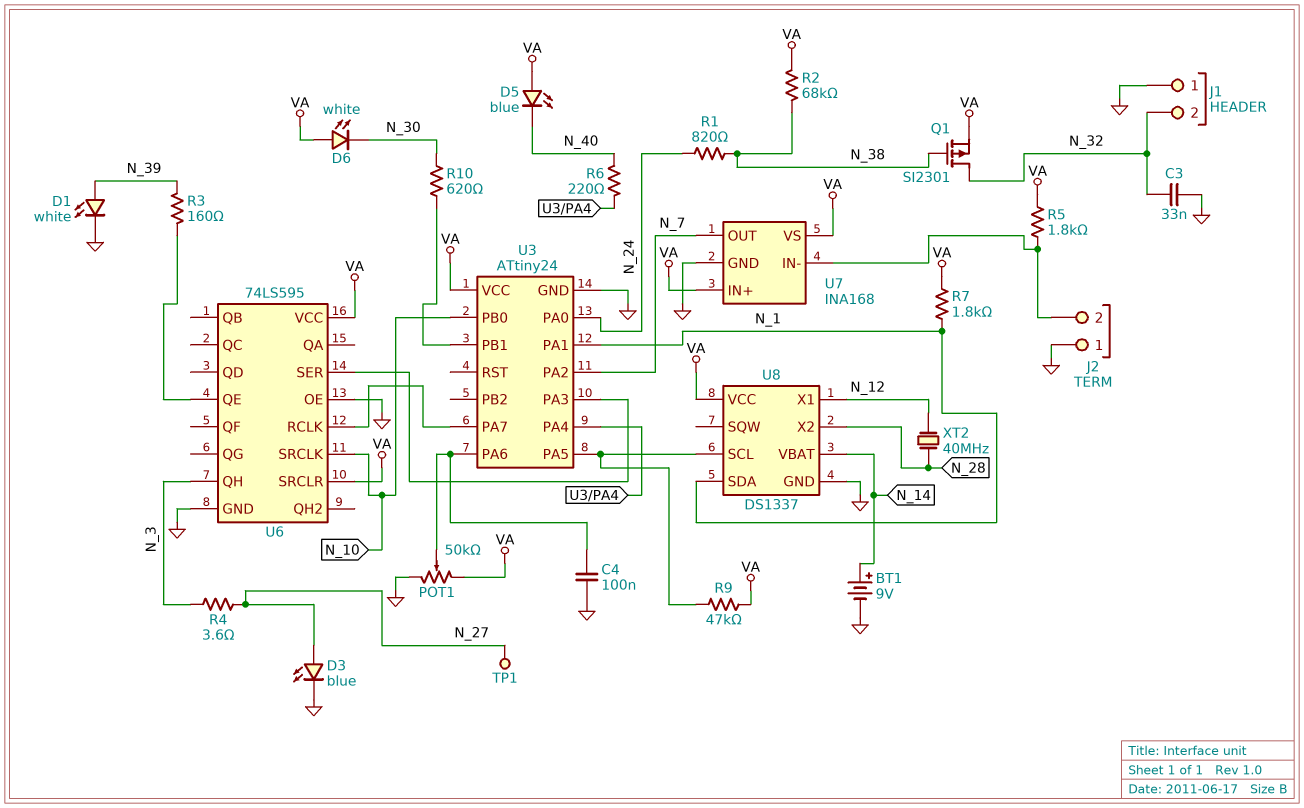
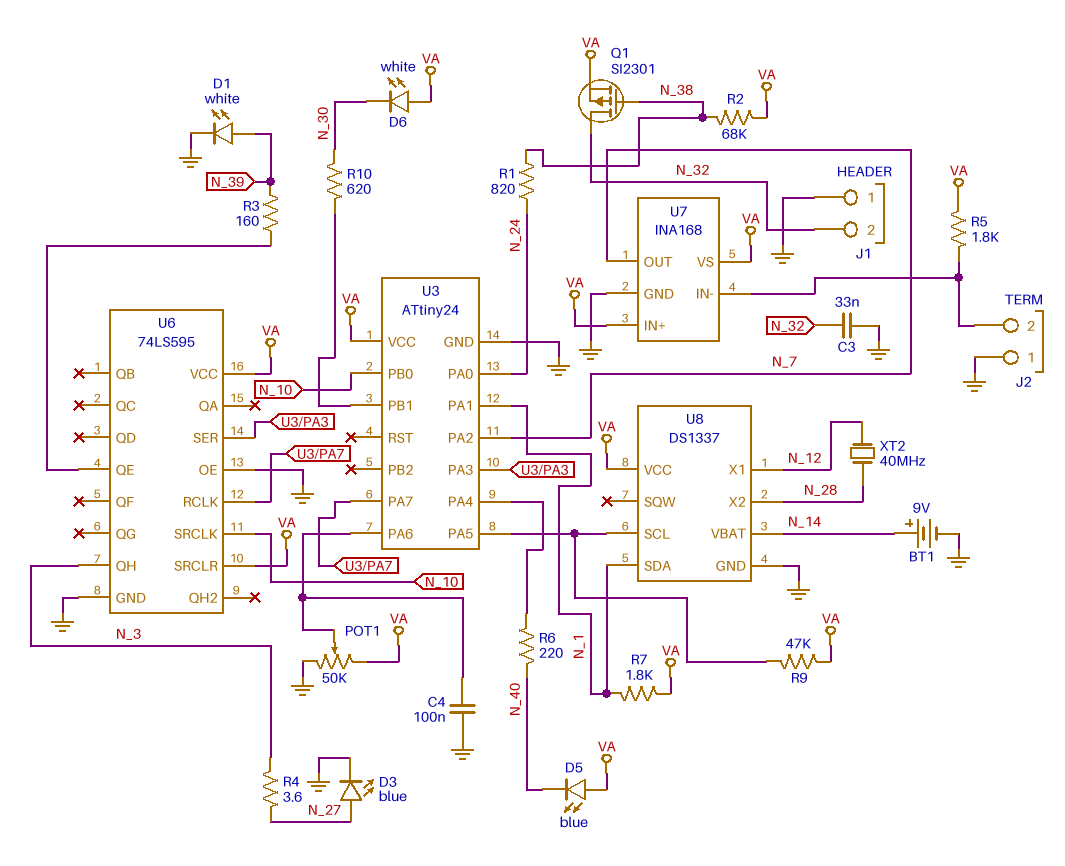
TP1: test point (N_27) -> none

